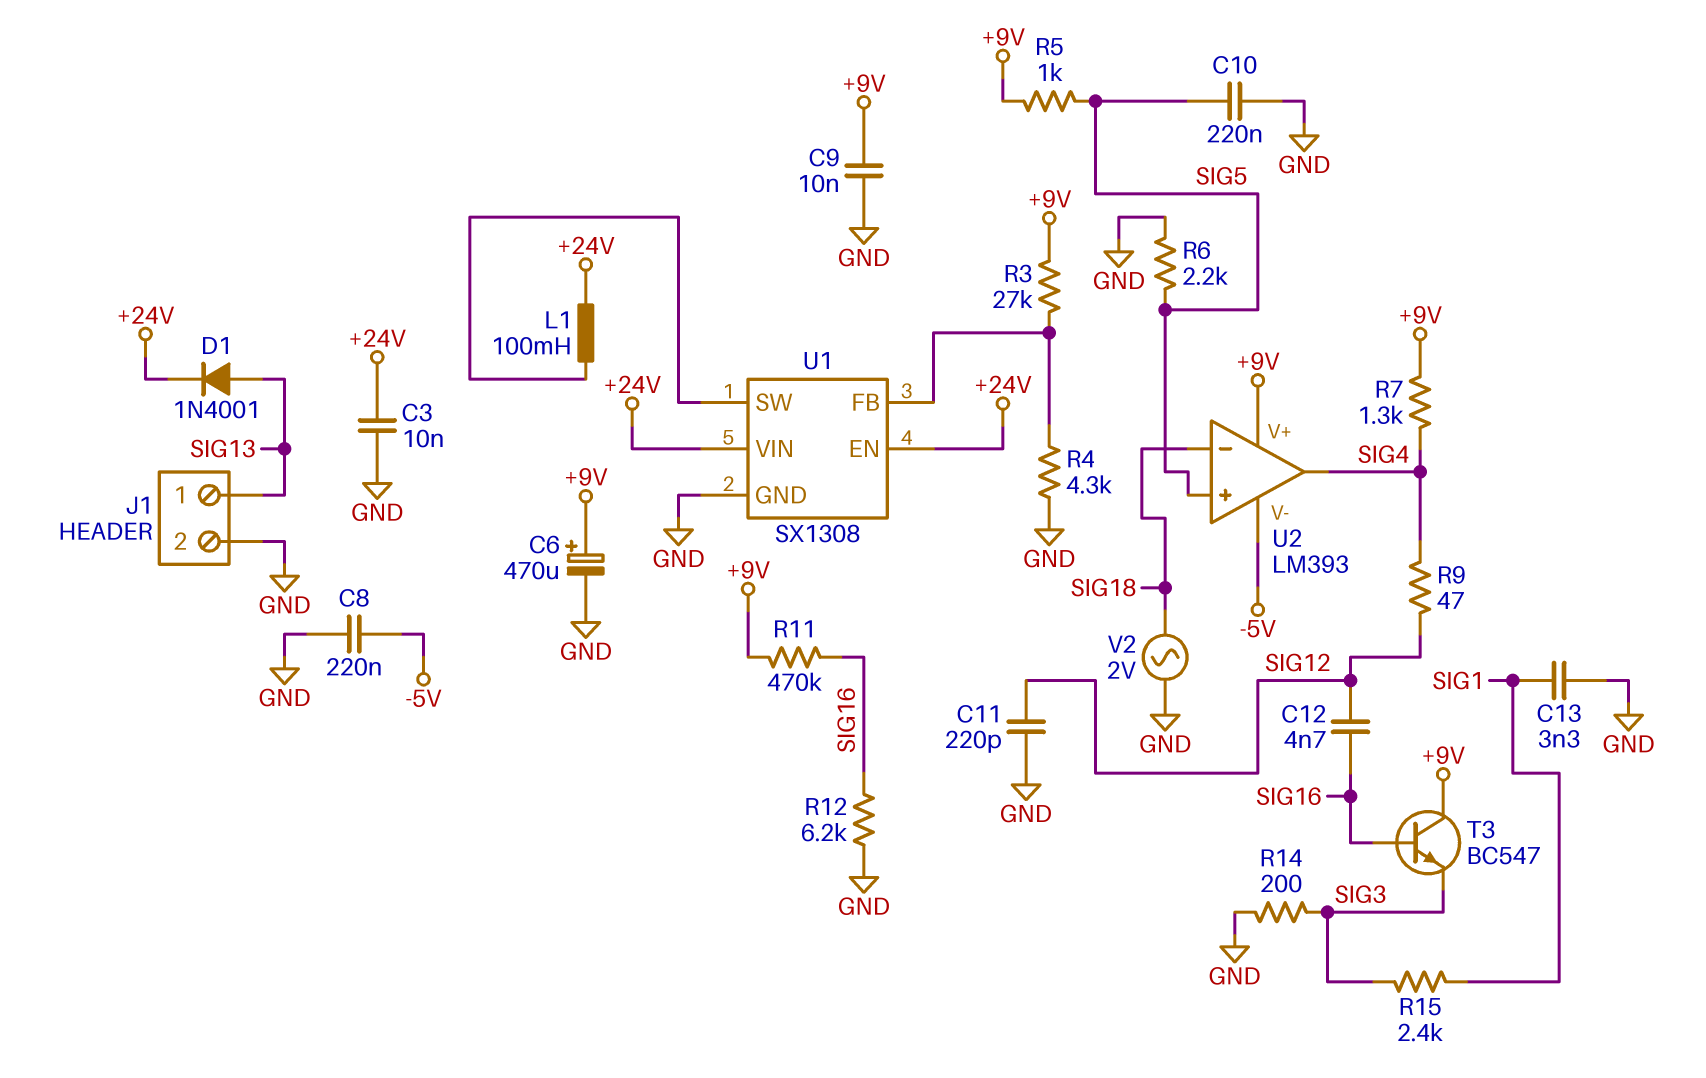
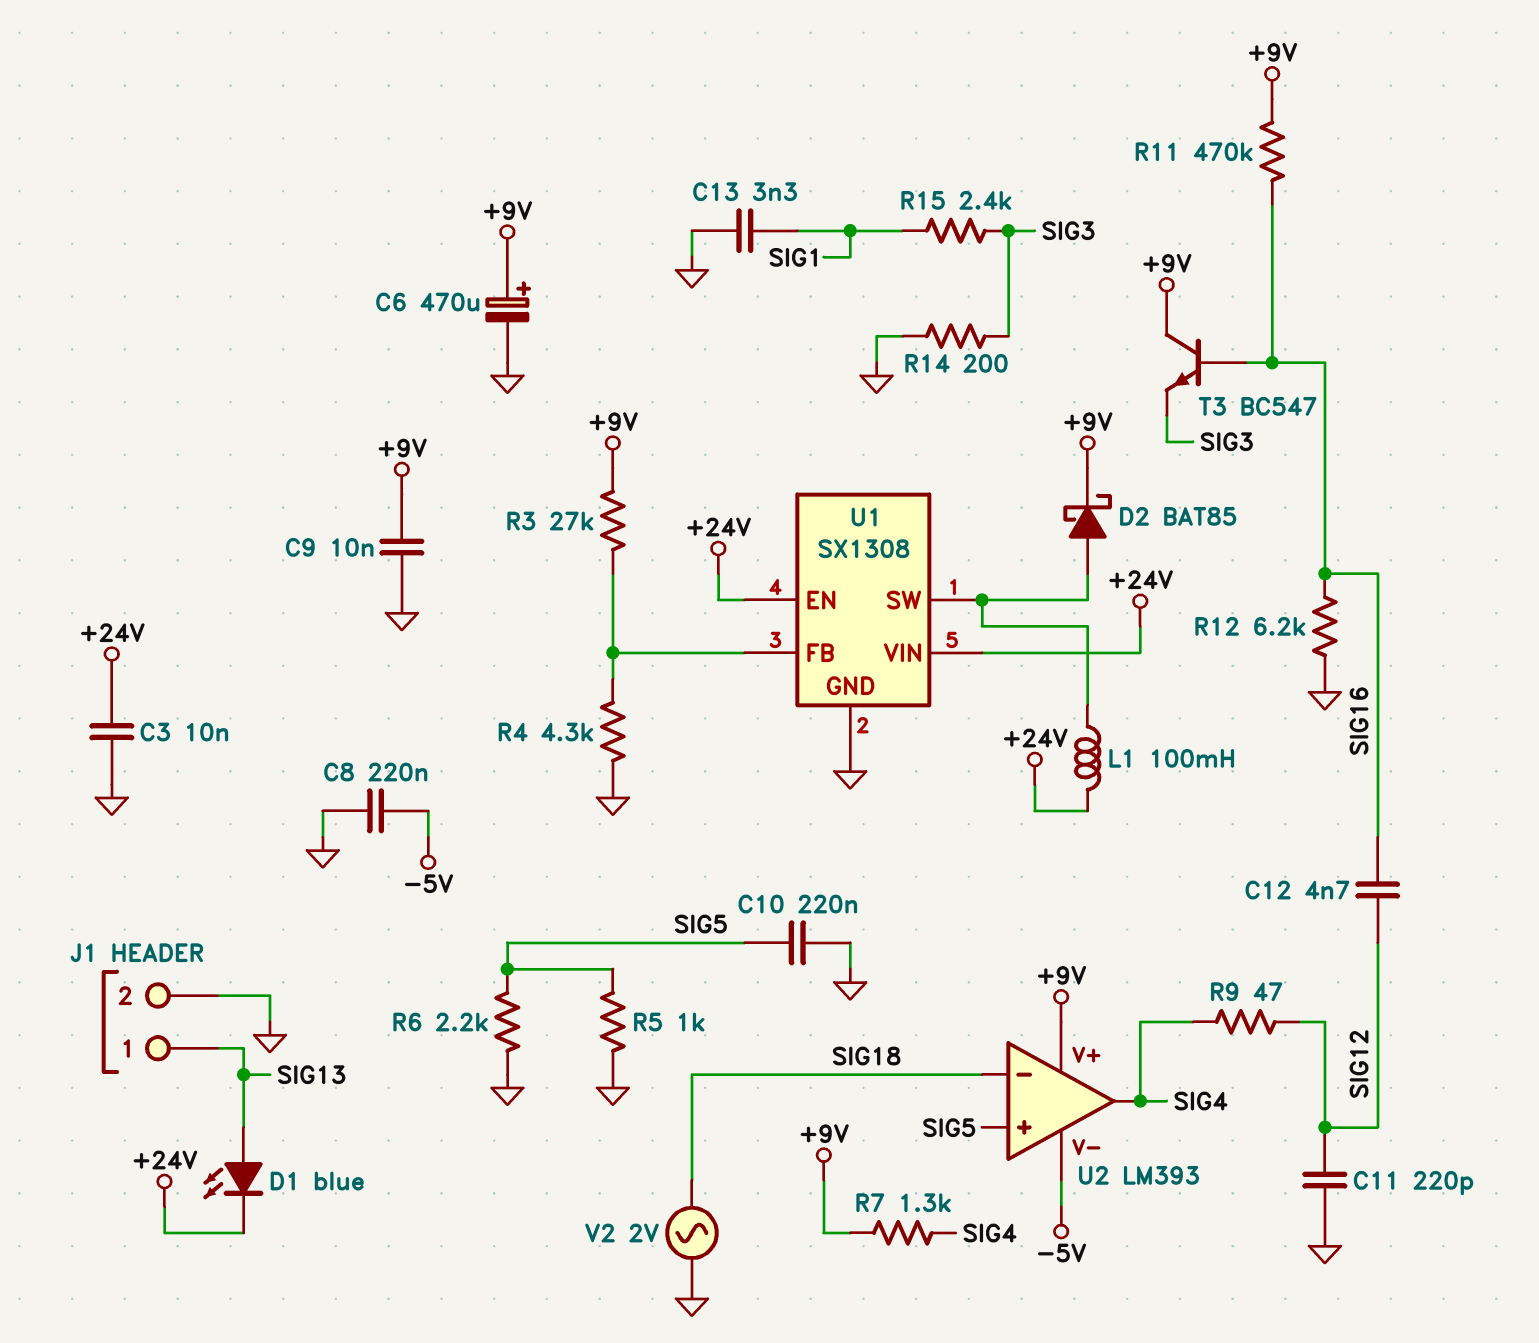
D1: diode 1N4001 (A SIG13, K +24V) -> LED blue (A SIG13, K +24V)
D2: none -> schottky BAT85 (A U1/SW, K +9V)
R5: 1k (+9V, SIG5) -> 1k (GND, SIG5)

